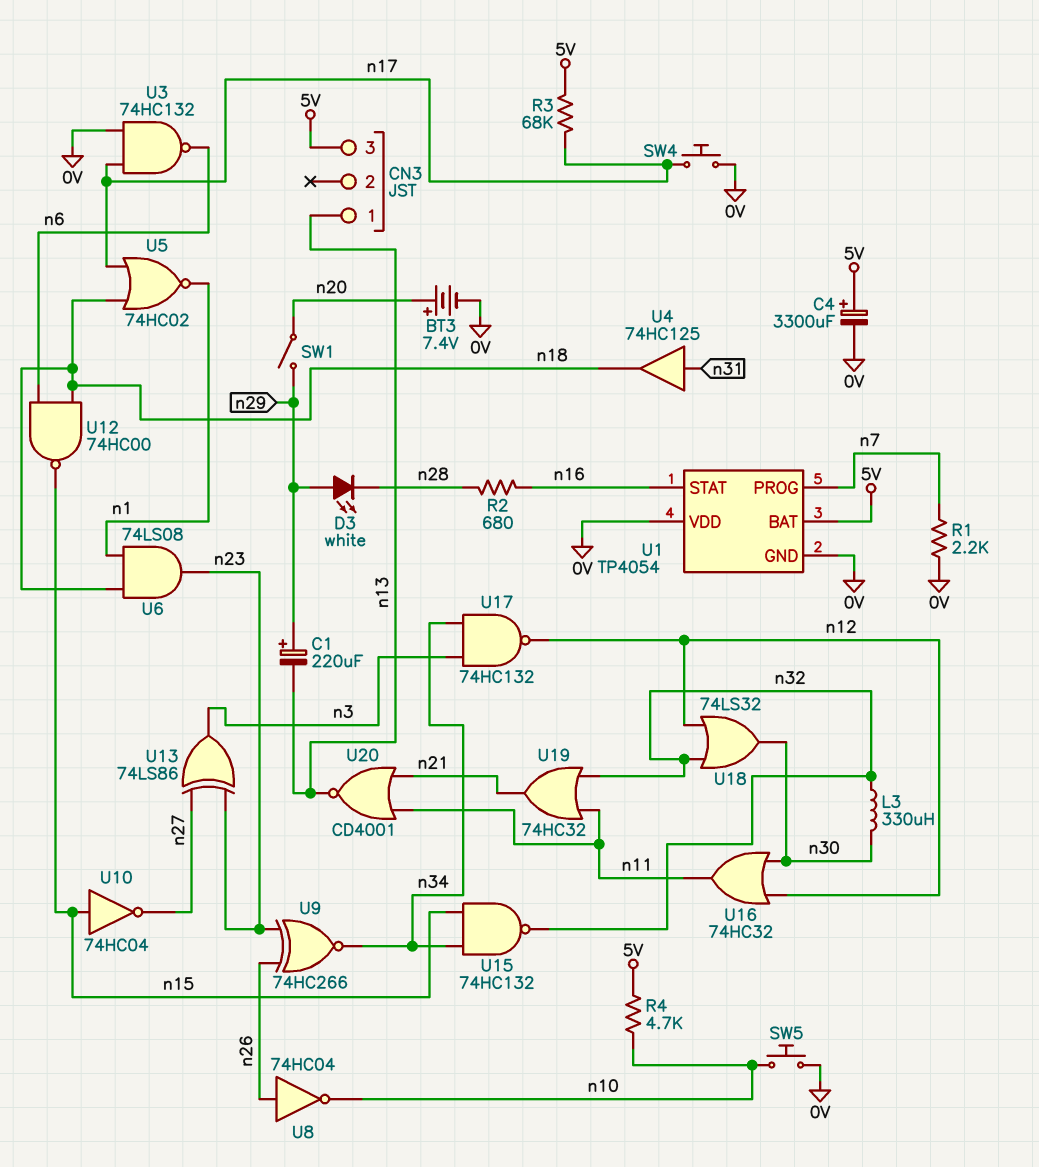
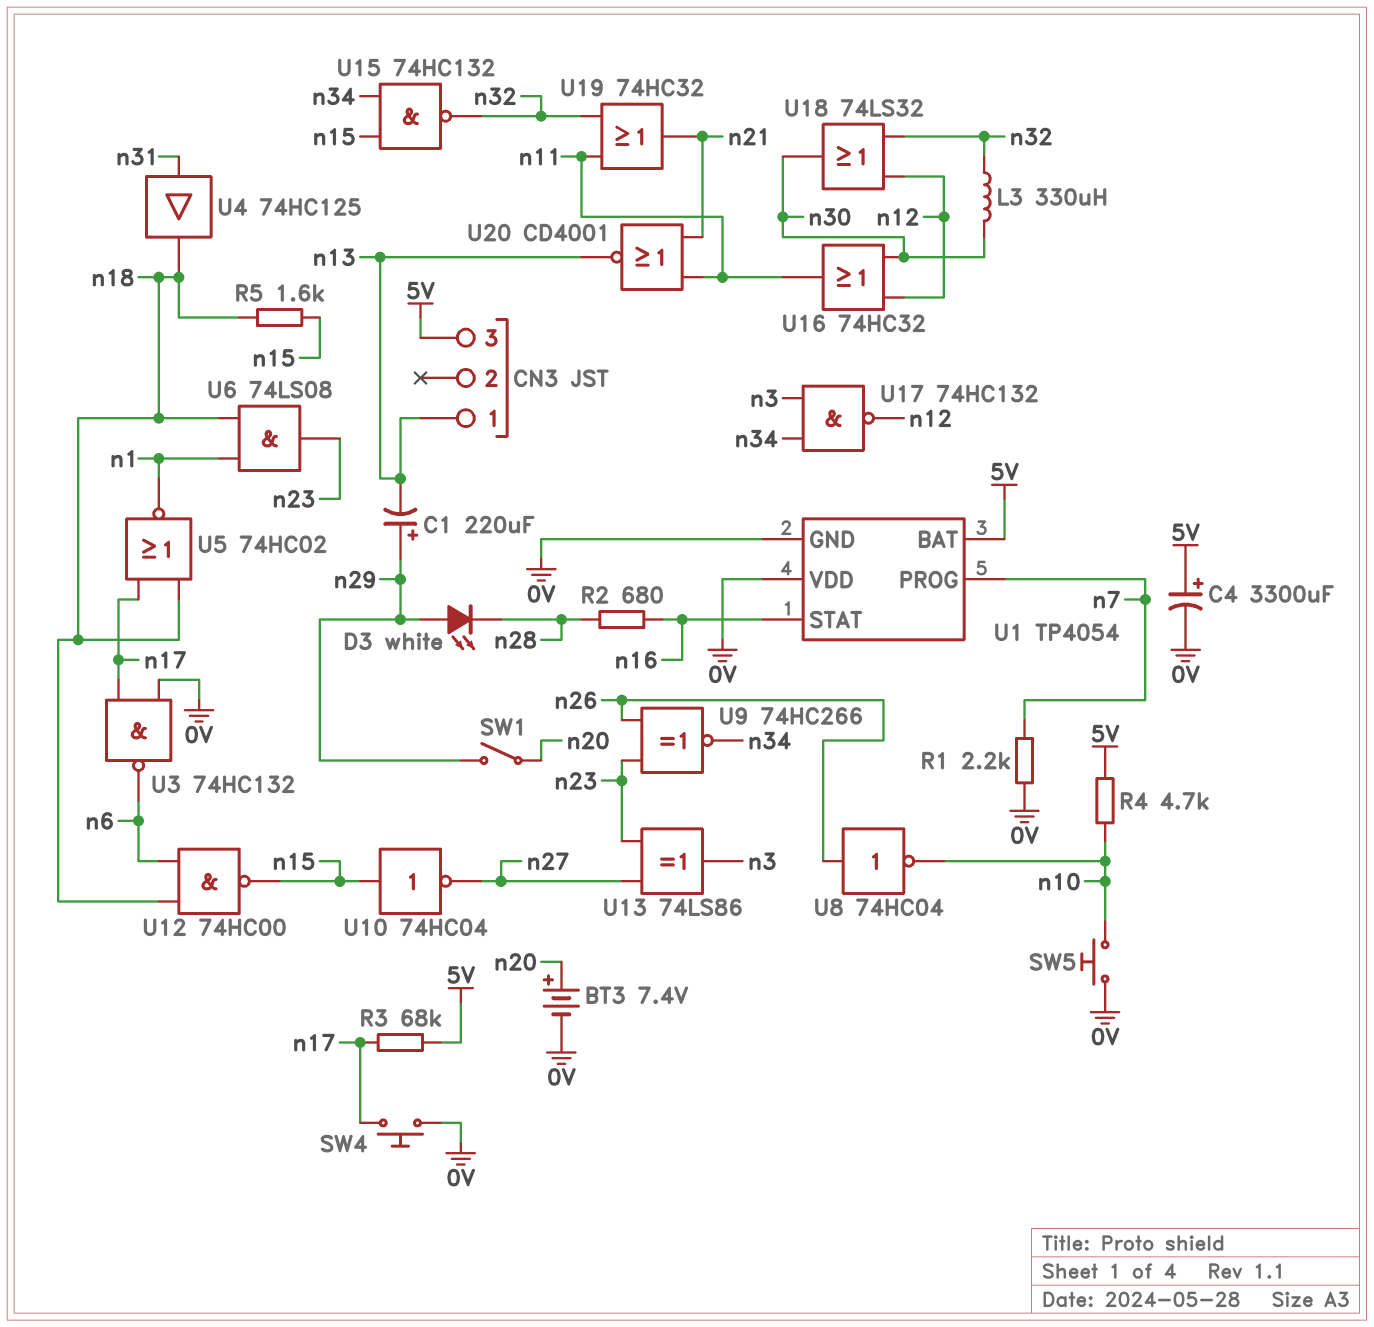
R5: none -> 1.6k (n15, n18)

